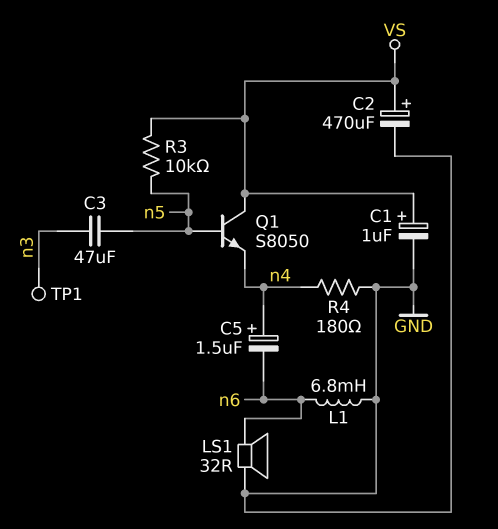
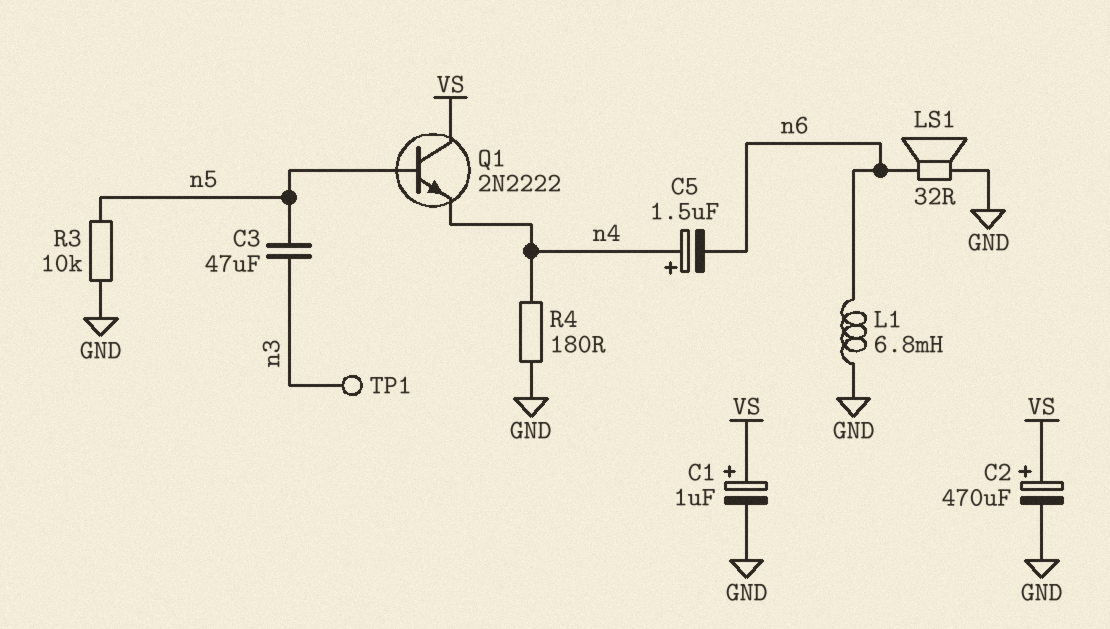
Q1: NPN S8050 (B n5, C VS, E n4) -> NPN 2N2222 (B n5, C VS, E n4)
R3: 10k (VS, n5) -> 10k (GND, n5)

